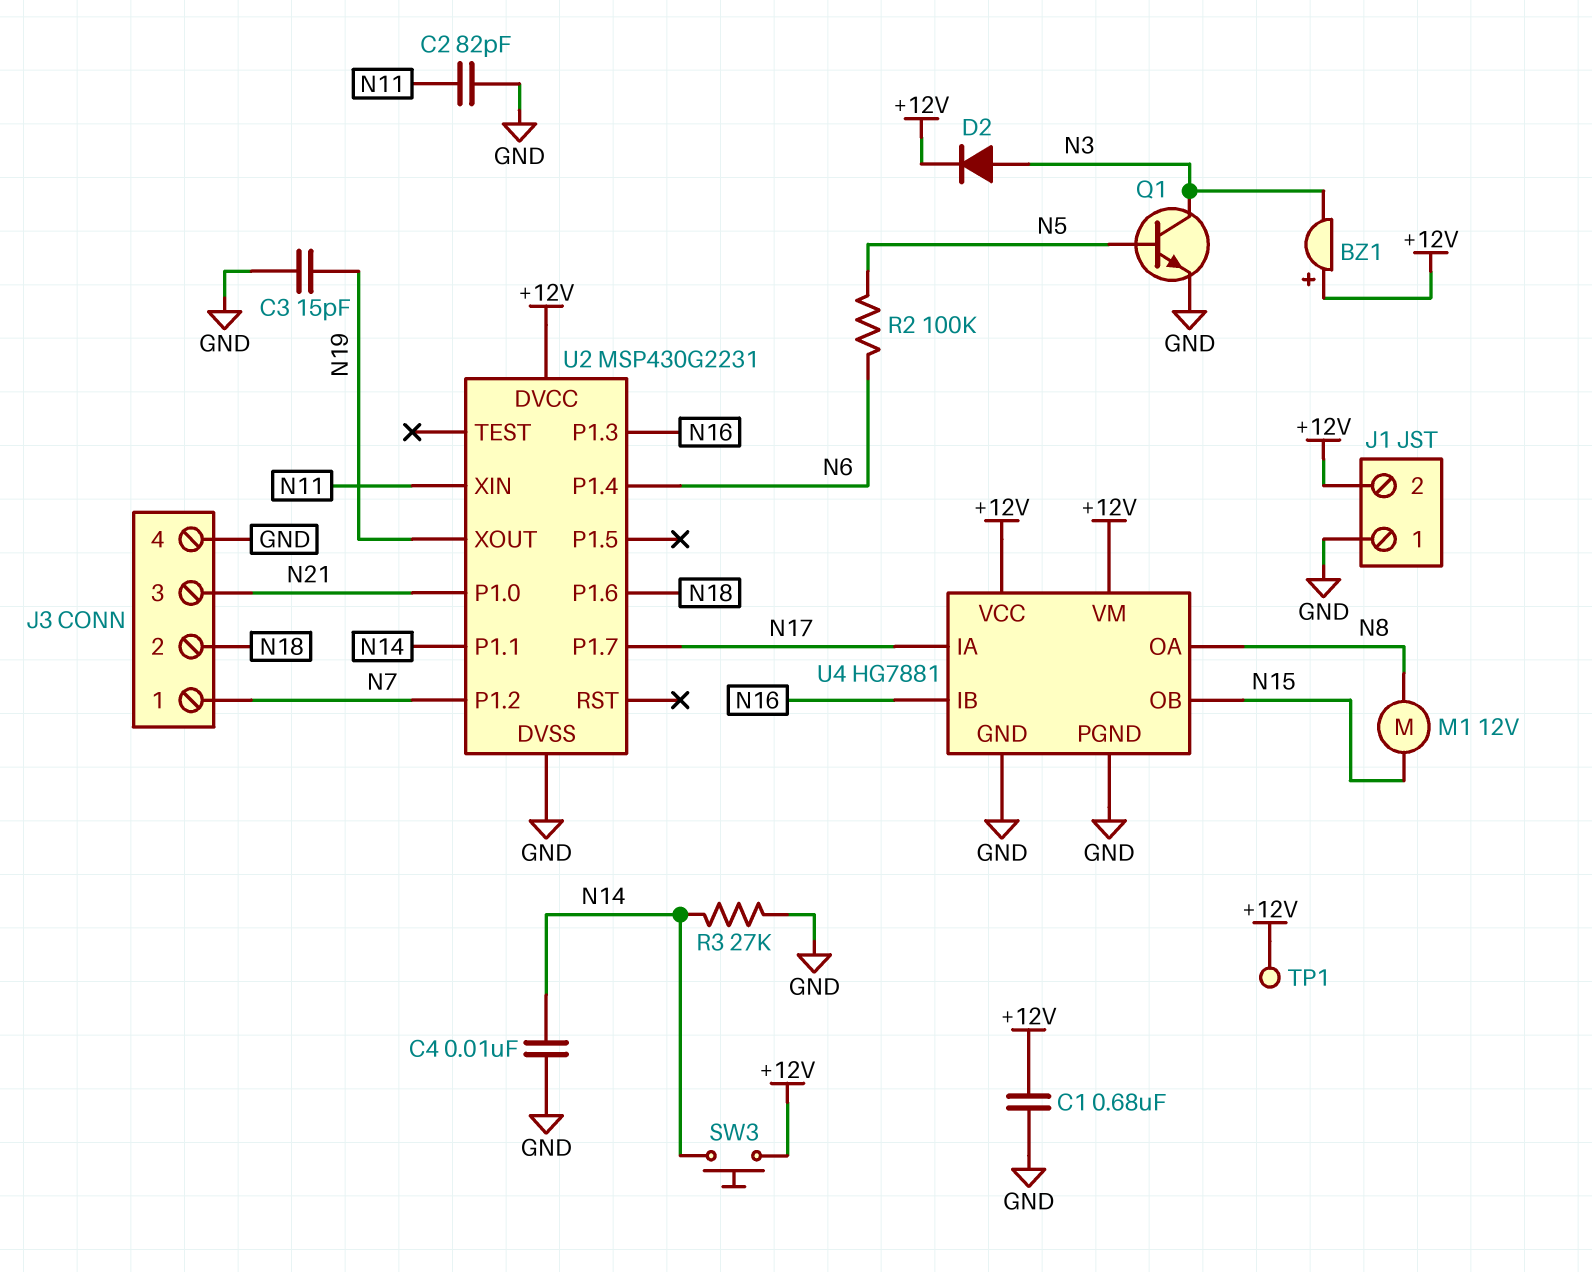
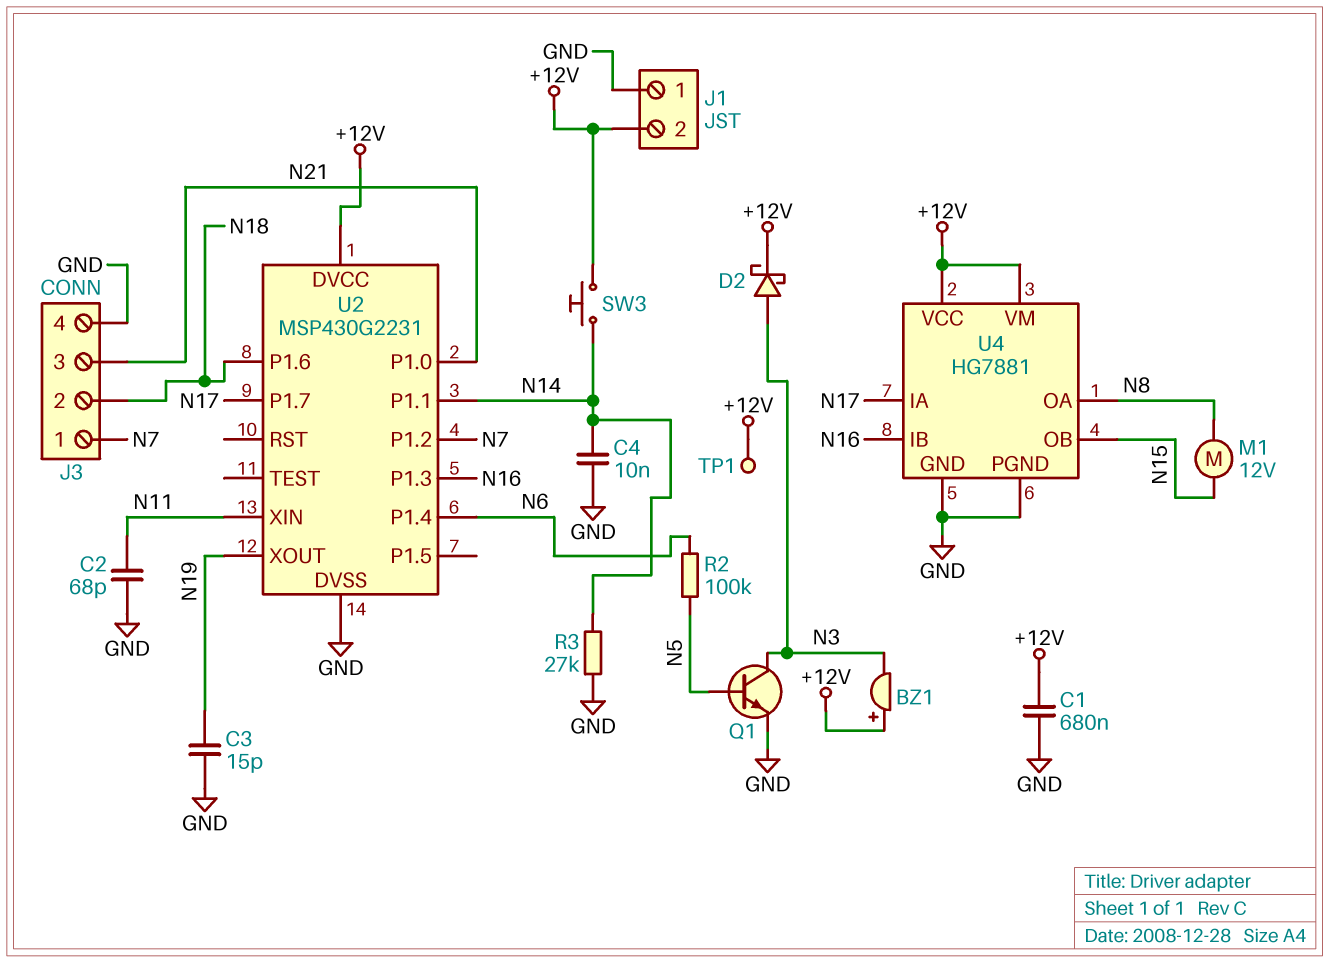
C2: 82pF (GND, N11) -> 68pF (GND, N11)
D2: diode (A N3, K +12V) -> schottky (A N3, K +12V)

